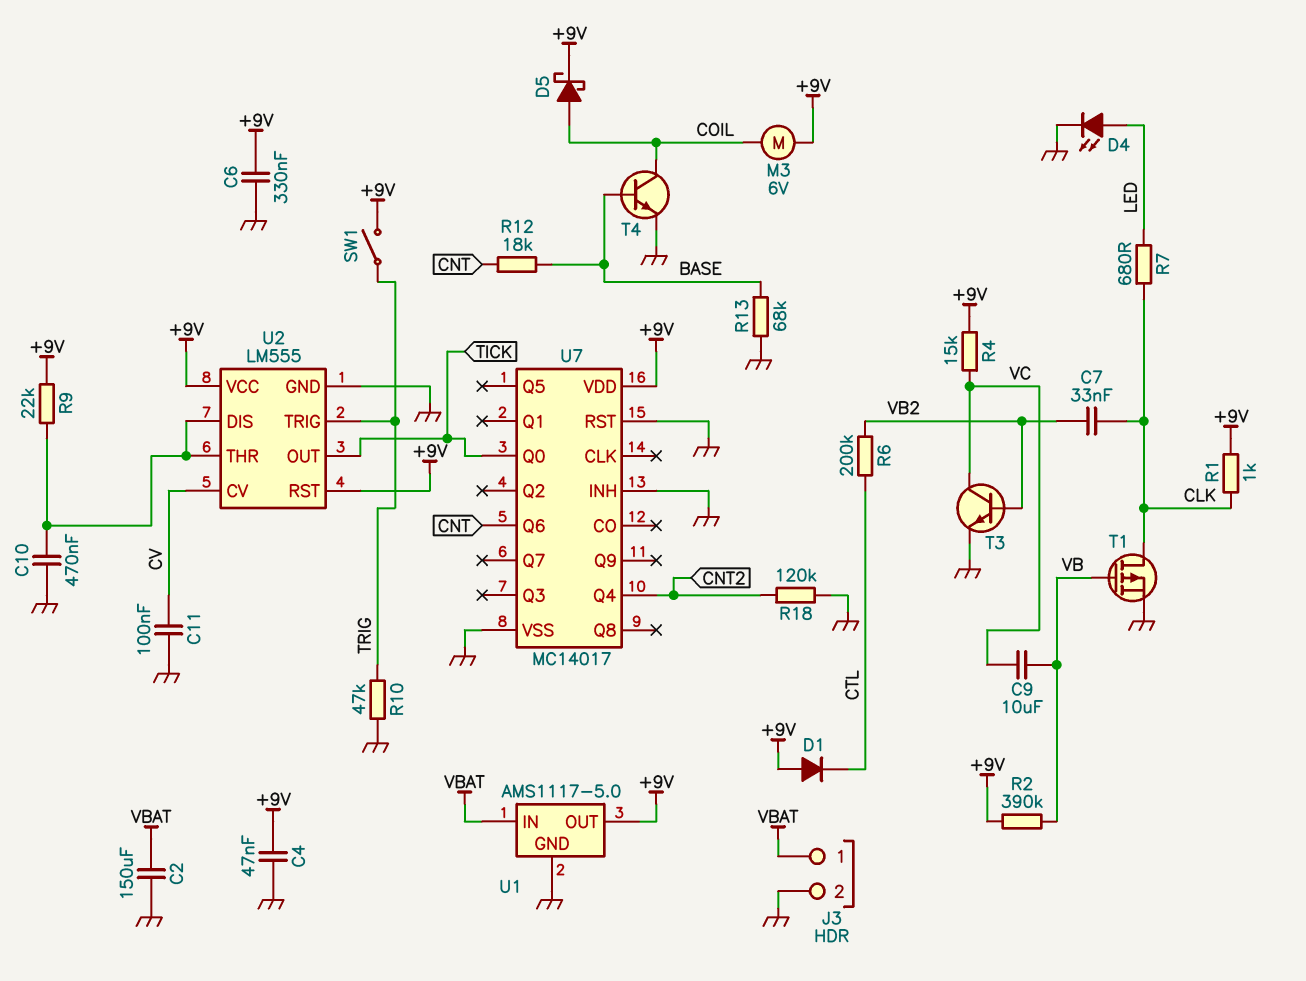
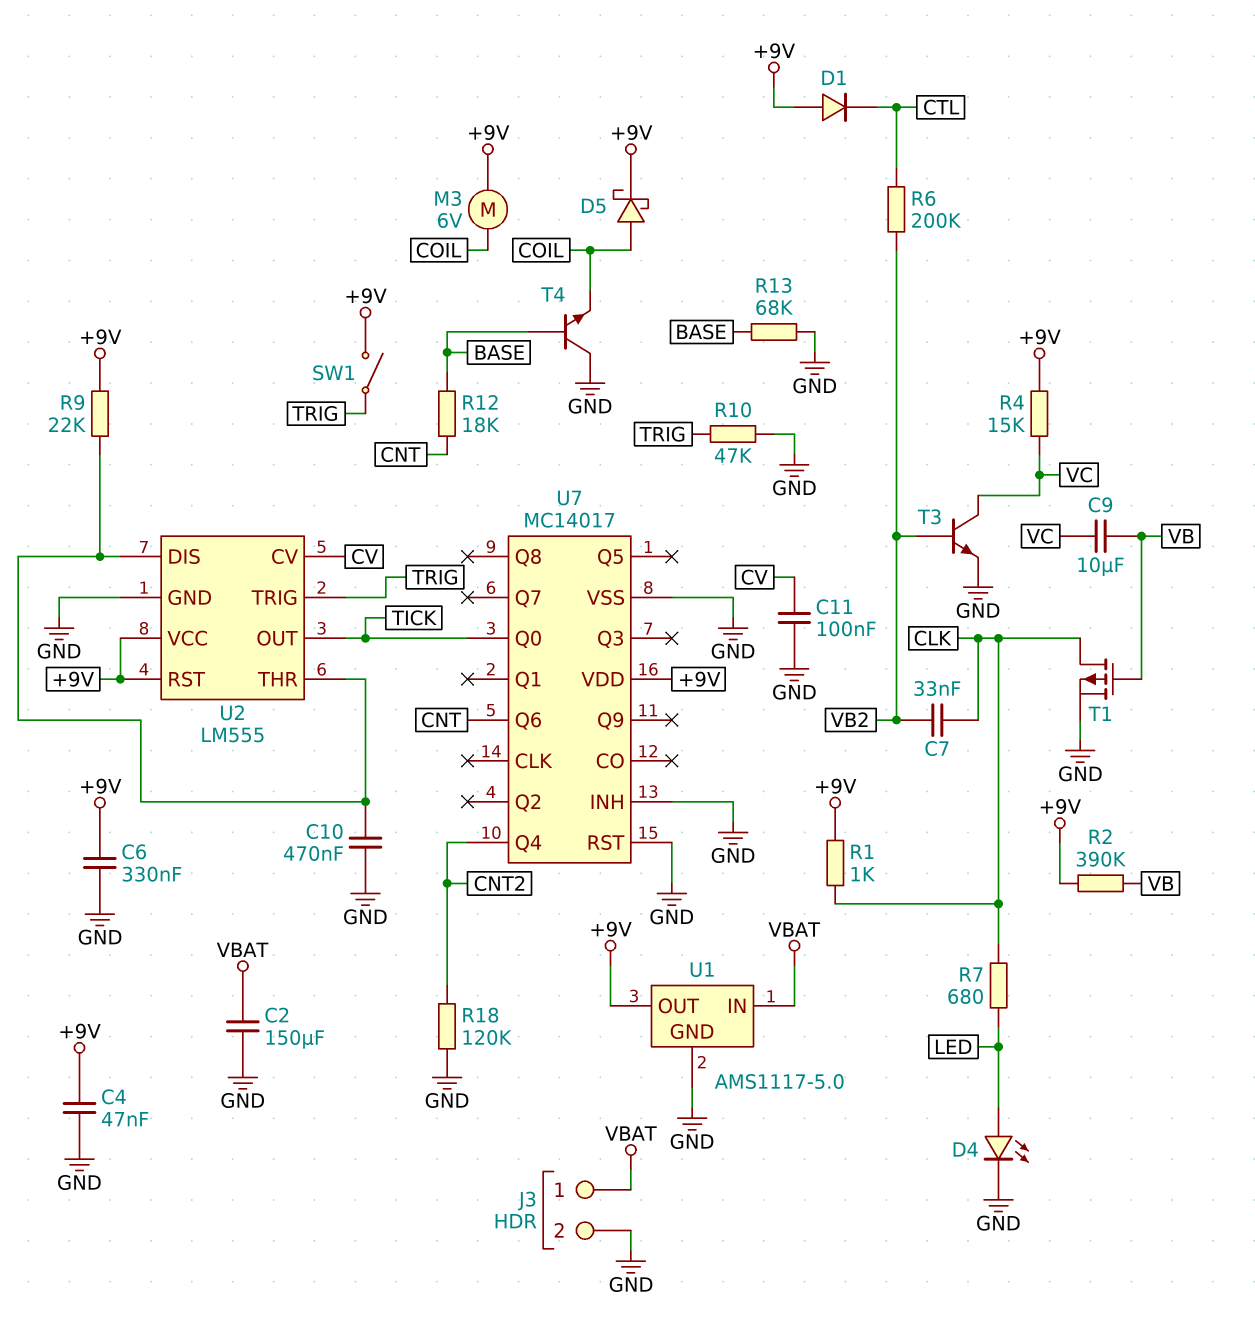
T4: NPN (B BASE, C COIL, E GND) -> NPN (B BASE, C GND, E COIL)

